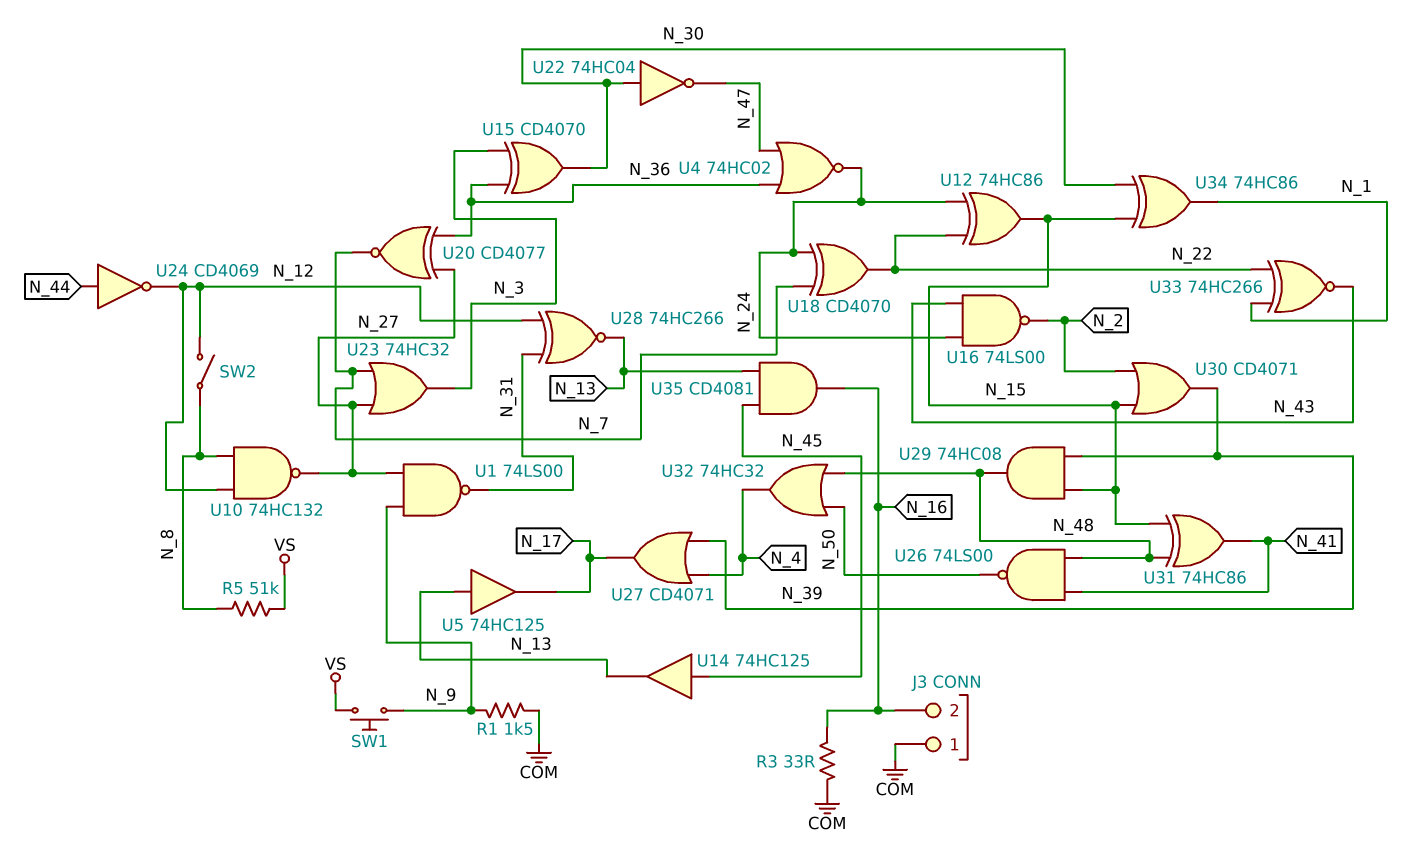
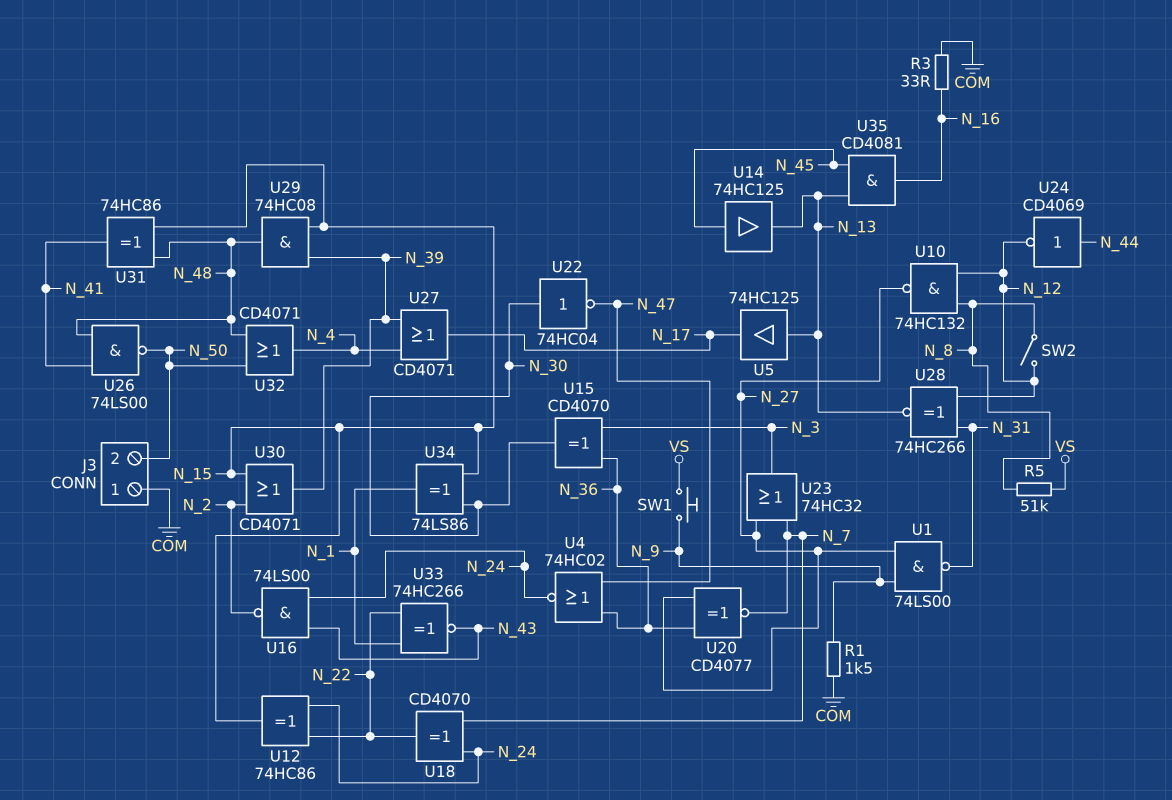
J3 pin 2: N_16 -> N_50
U32: OR 74HC32 (in N_48, in N_50, out N_4) -> OR CD4071 (in N_48, in N_50, out N_4)
U34: XOR 74HC86 (in N_15, in N_30, out N_1) -> XOR 74LS86 (in N_15, in N_30, out N_1)

